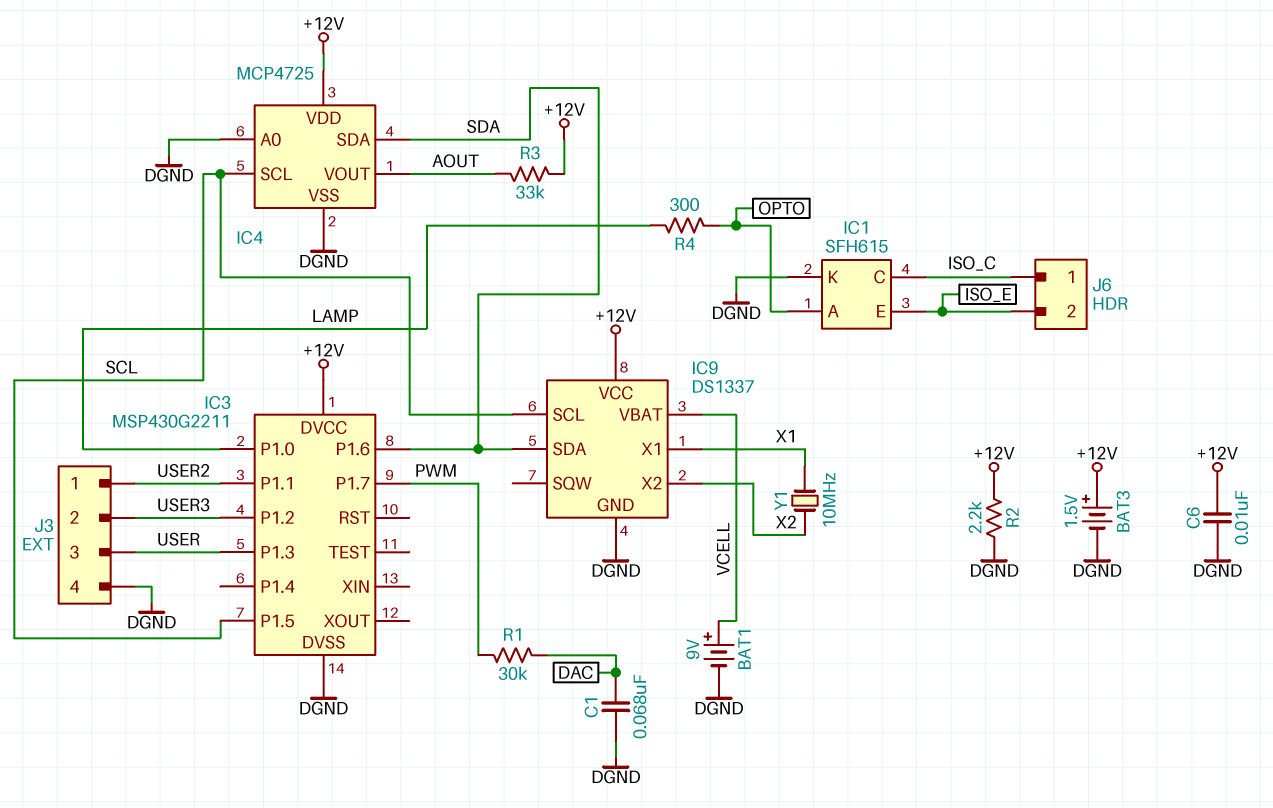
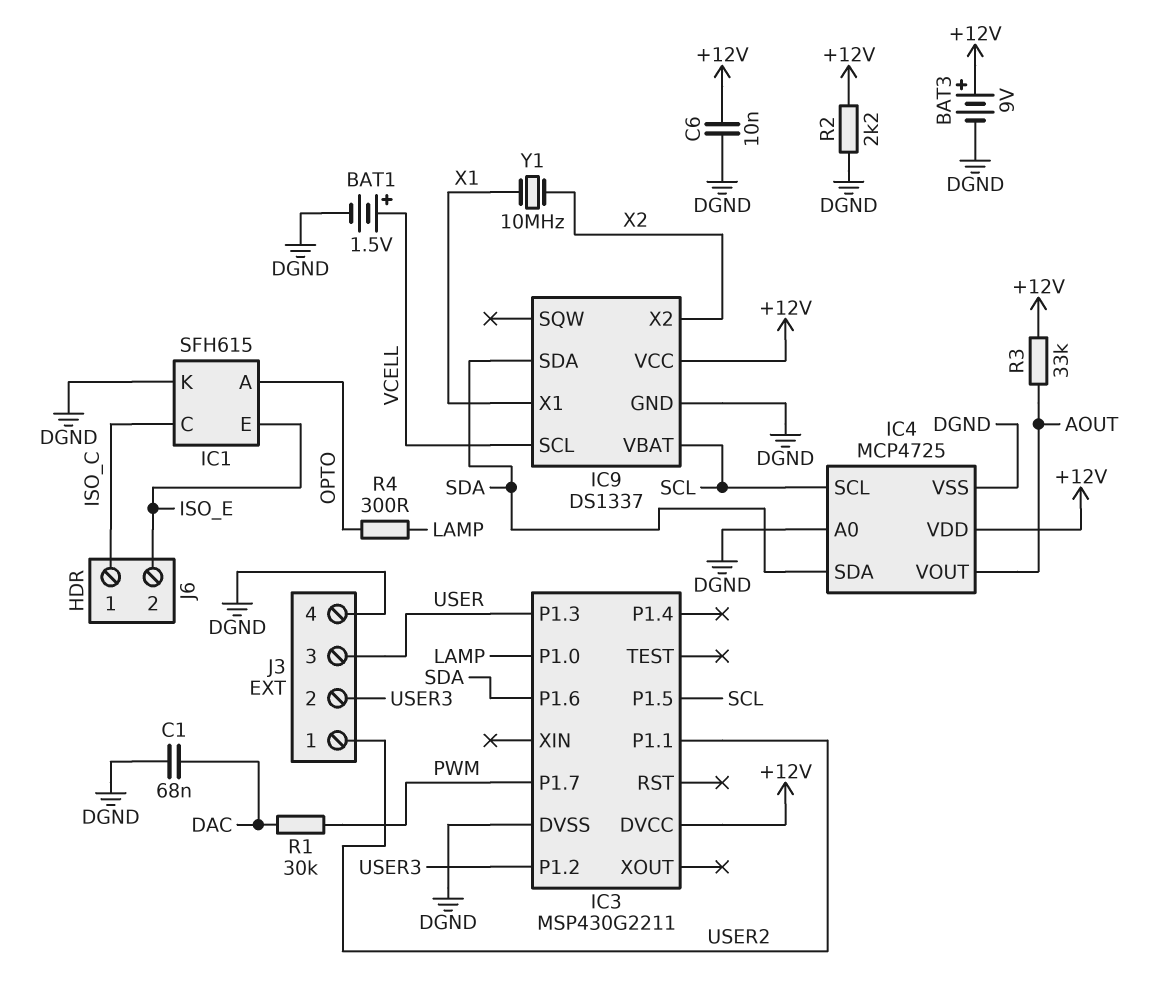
BAT1: 9V (plus VCELL, minus DGND) -> 1.5V (plus VCELL, minus DGND)
BAT3: 1.5V (plus +12V, minus DGND) -> 9V (plus +12V, minus DGND)
IC9 pin SCL: SCL -> VCELL
IC9 pin VBAT: VCELL -> SCL

